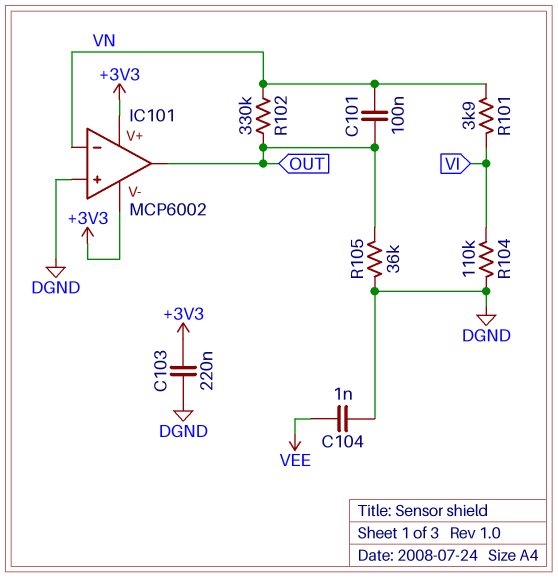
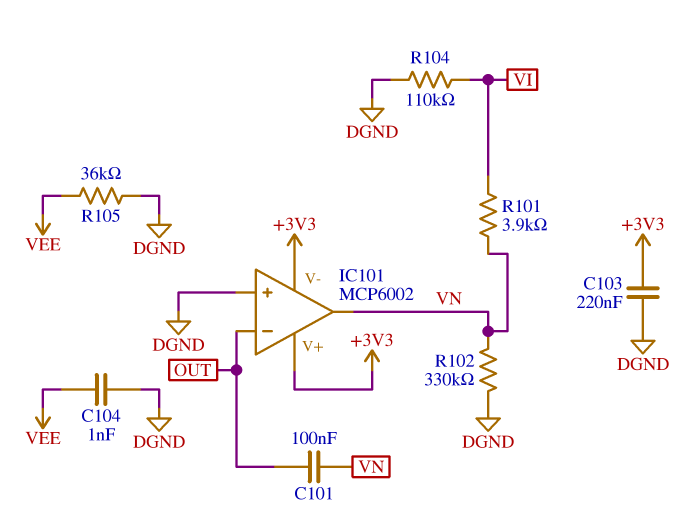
IC101 pin in-: VN -> OUT
IC101 pin out: OUT -> VN
R102: 330k (OUT, VN) -> 330k (DGND, VN)
R105: 36k (DGND, OUT) -> 36k (DGND, VEE)

